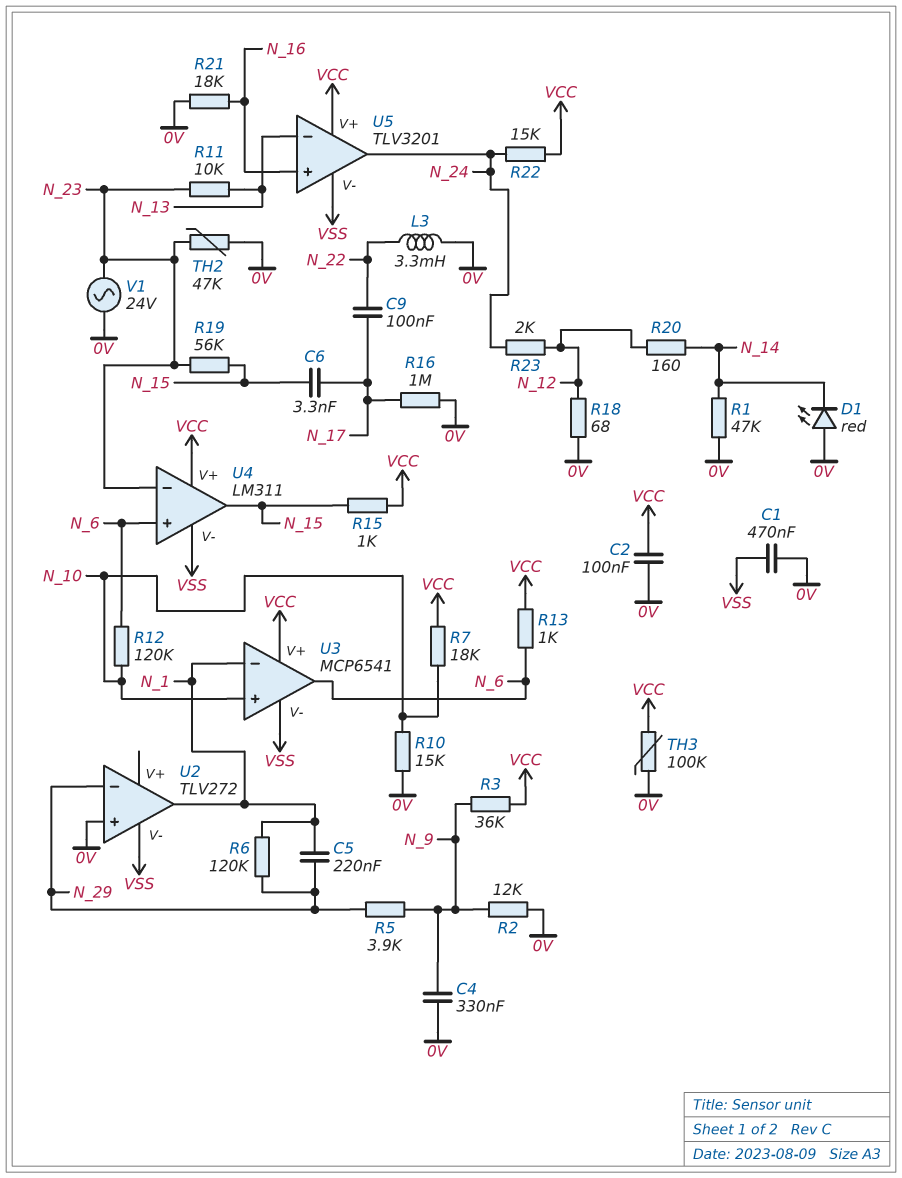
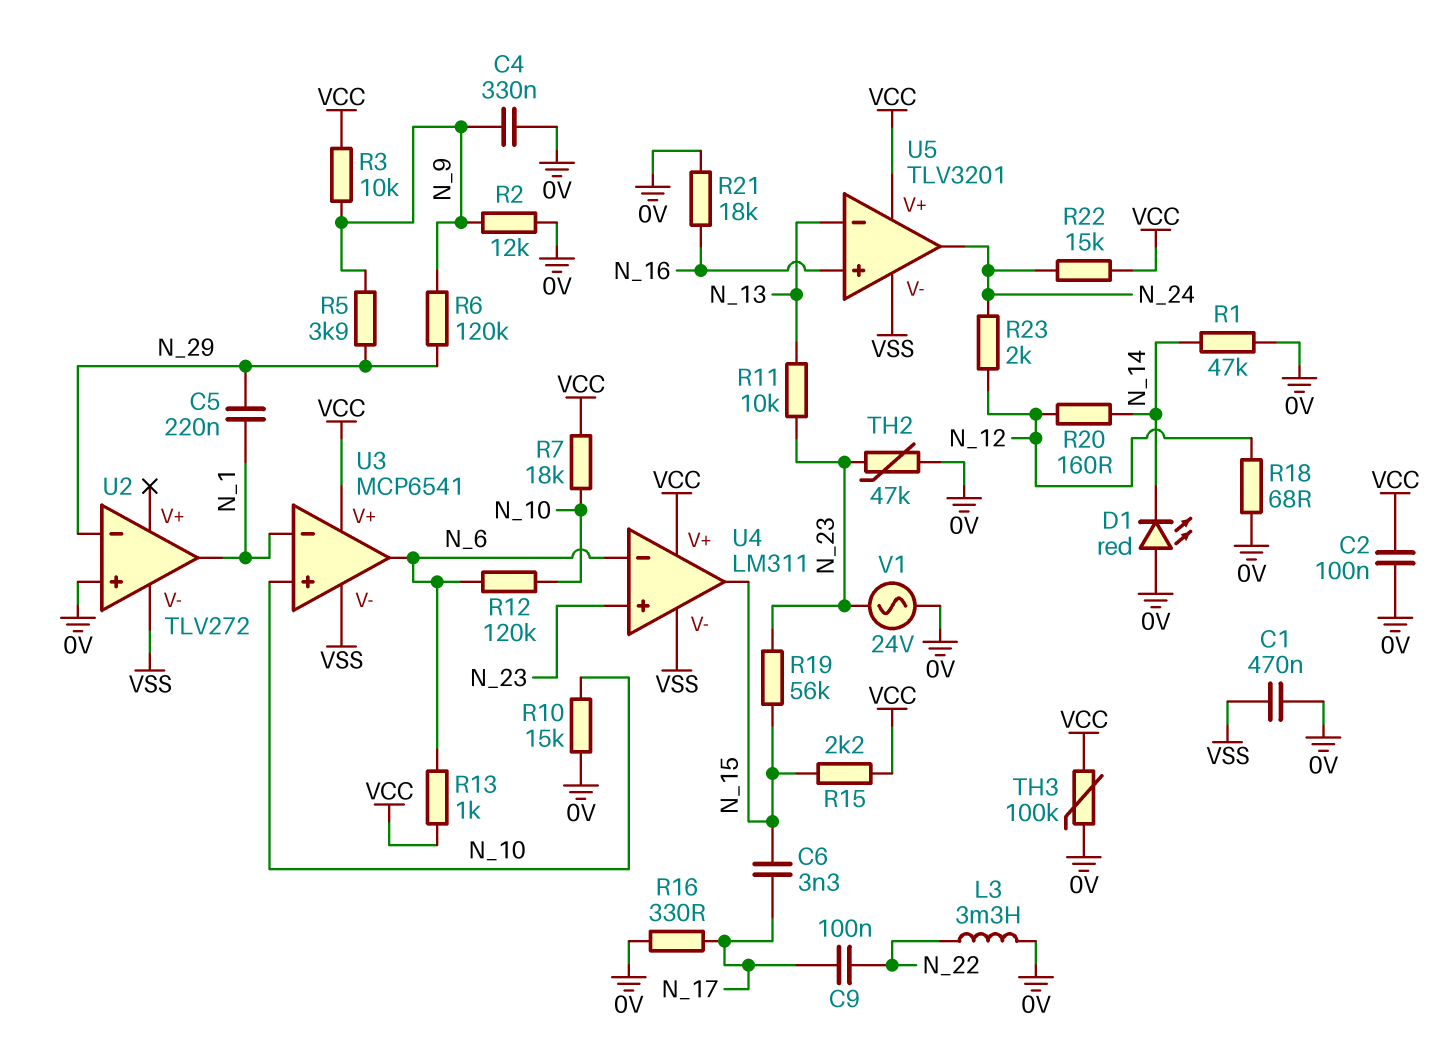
R3: 36k (N_9, VCC) -> 10k (N_9, VCC)
R6: 120k (N_1, N_29) -> 120k (N_9, N_29)
R15: 1k (N_15, VCC) -> 2.2k (N_15, VCC)
R16: 1M (0V, N_17) -> 330 (0V, N_17)
U4 pin in+: N_6 -> N_23
U4 pin in-: N_23 -> N_6

